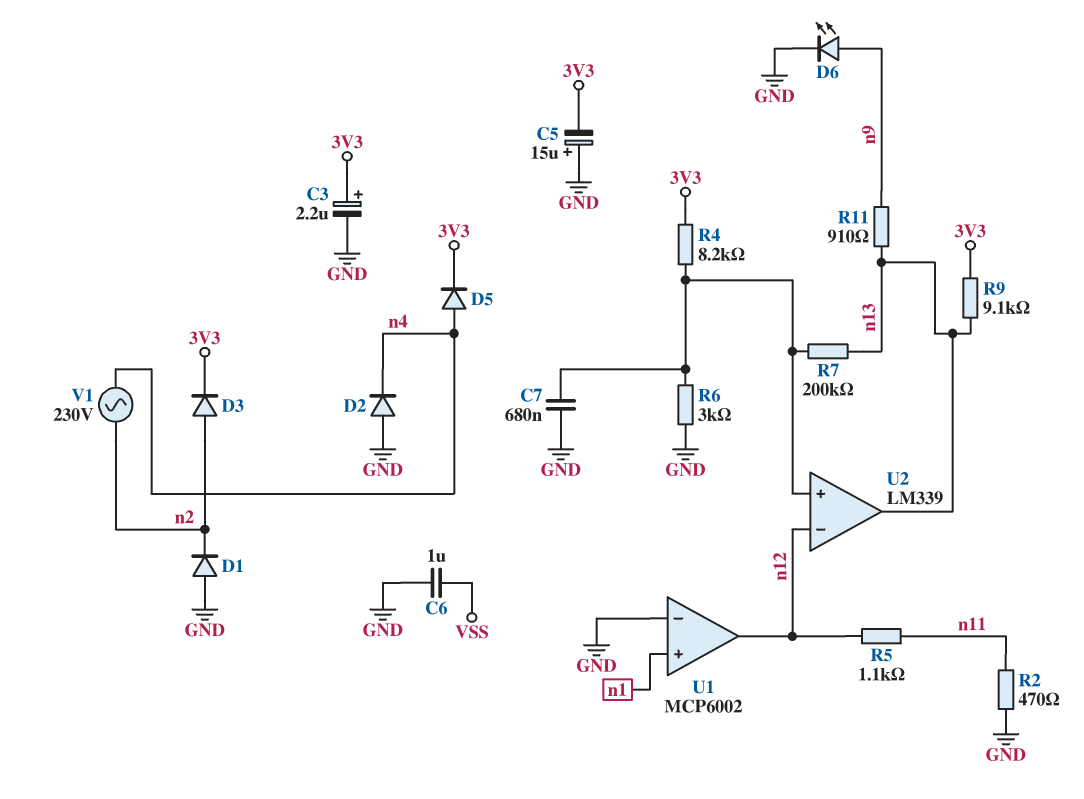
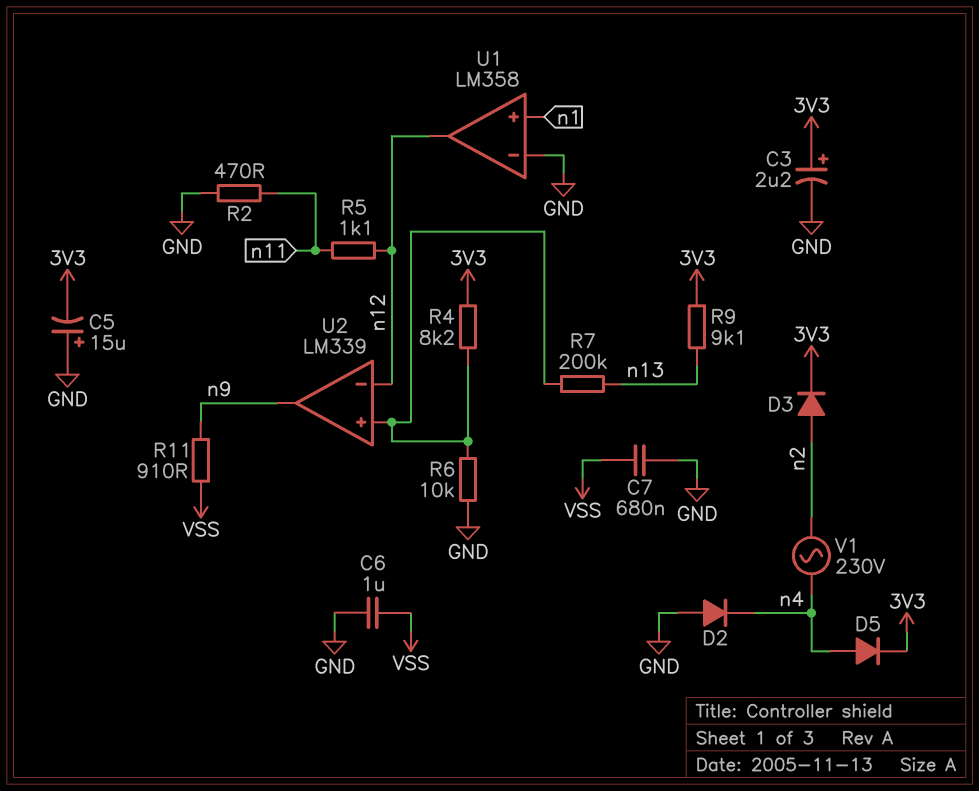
C7: 680nF (GND, U2/in+) -> 680nF (GND, VSS)
D1: diode (A GND, K n2) -> none
D6: LED (A n9, K GND) -> none
R6: 3k (GND, U2/in+) -> 10k (GND, U2/in+)
R11: 910 (n9, n13) -> 910 (VSS, n9)
U1: MCP6002 -> LM358
U2 pin out: n13 -> n9

